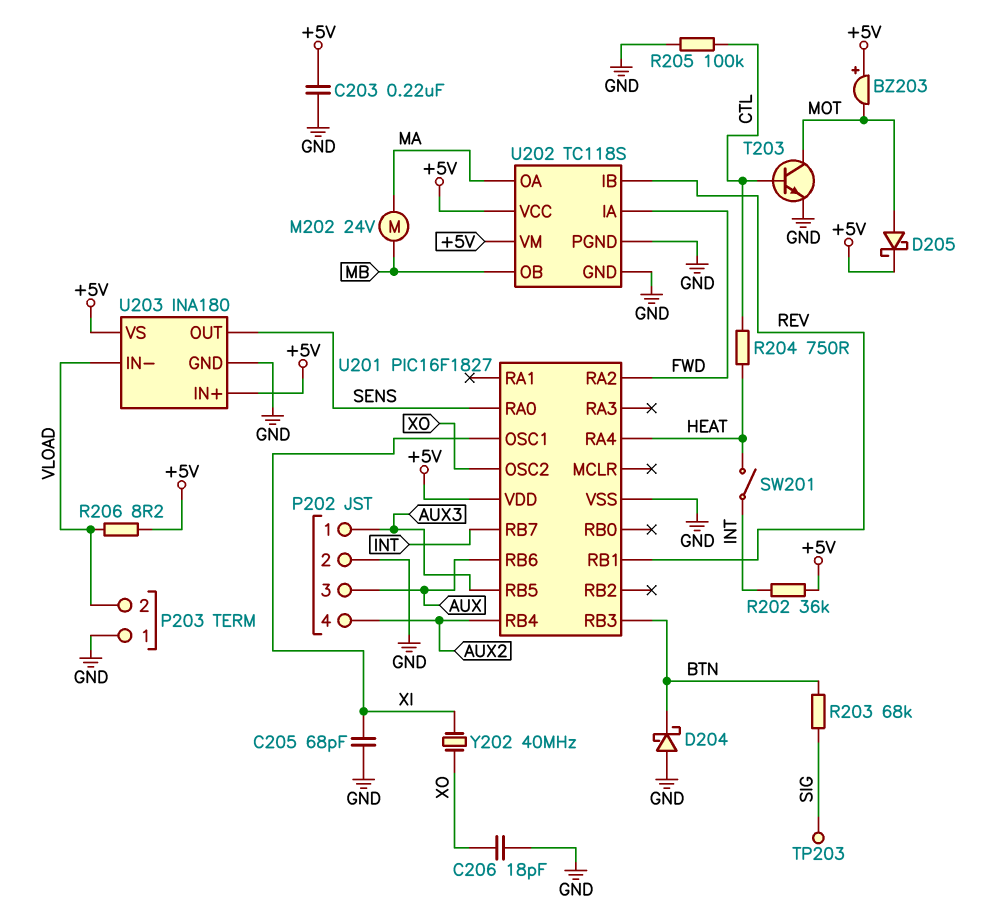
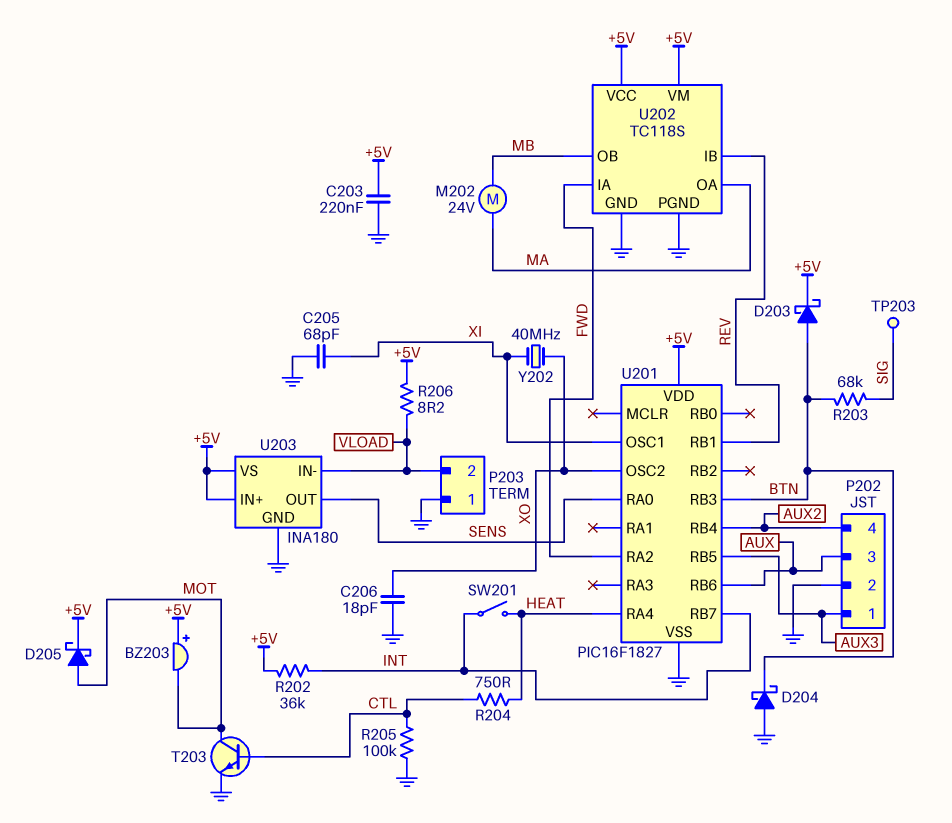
D203: none -> schottky (A BTN, K +5V)

